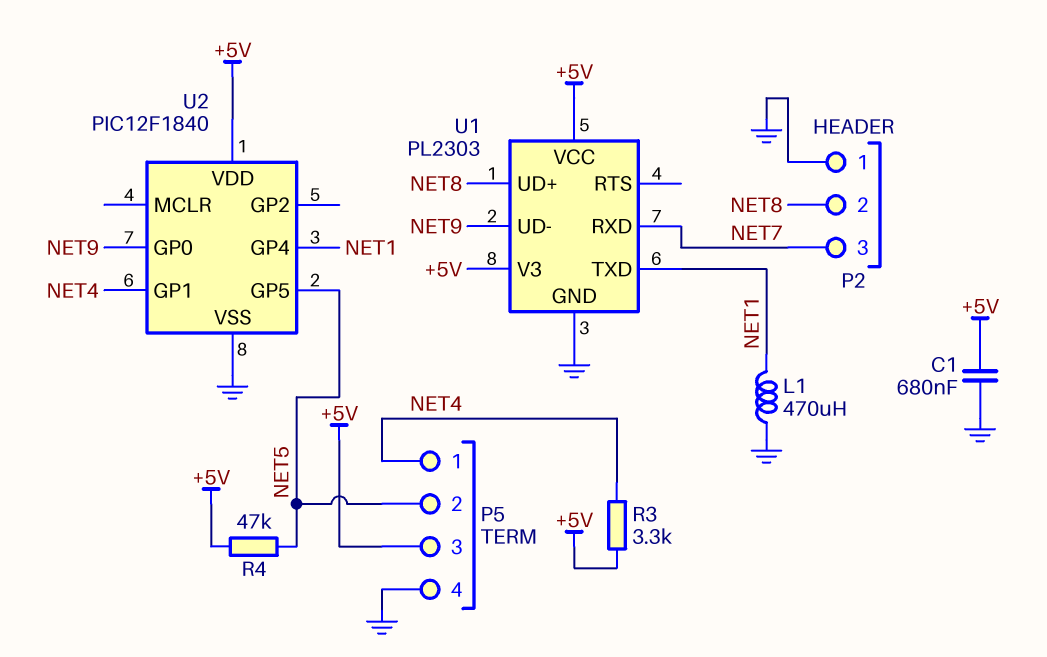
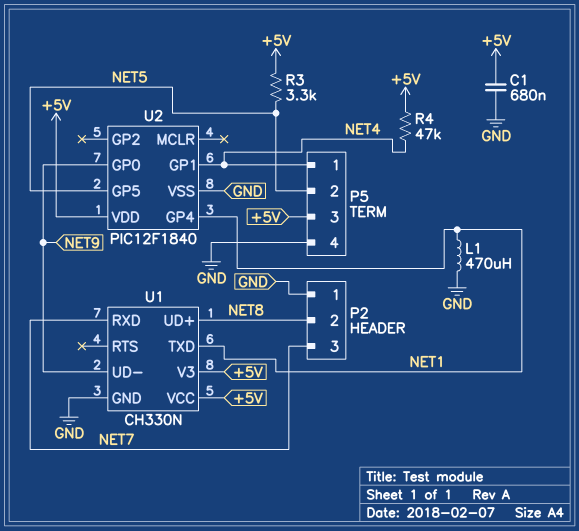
R3: 3.3k (+5V, NET4) -> 3.3k (+5V, NET5)
R4: 47k (+5V, NET5) -> 47k (+5V, NET4)
U1: PL2303 -> CH330N

